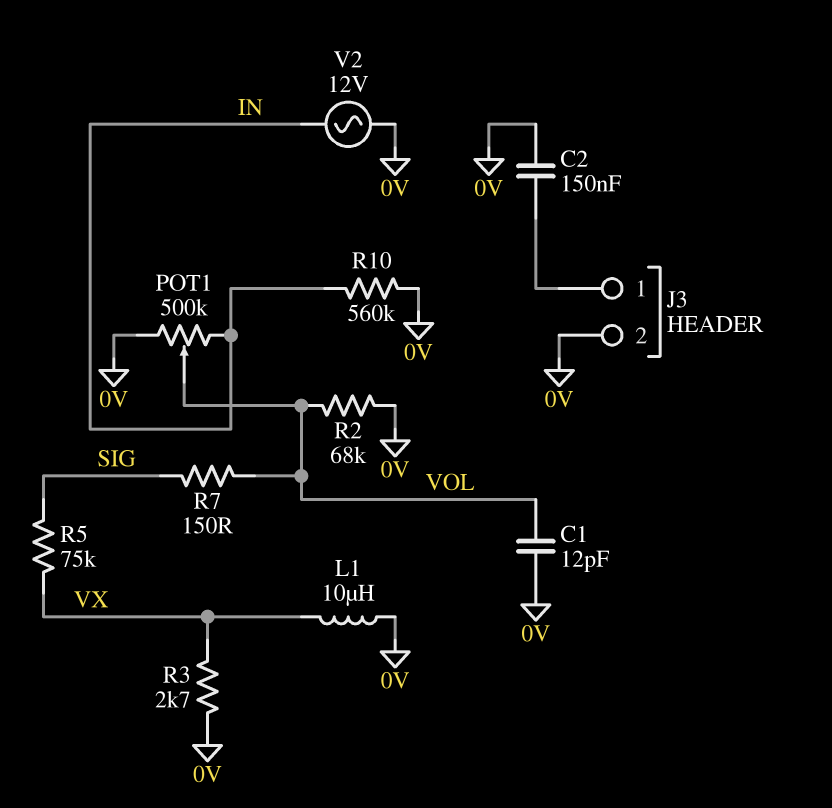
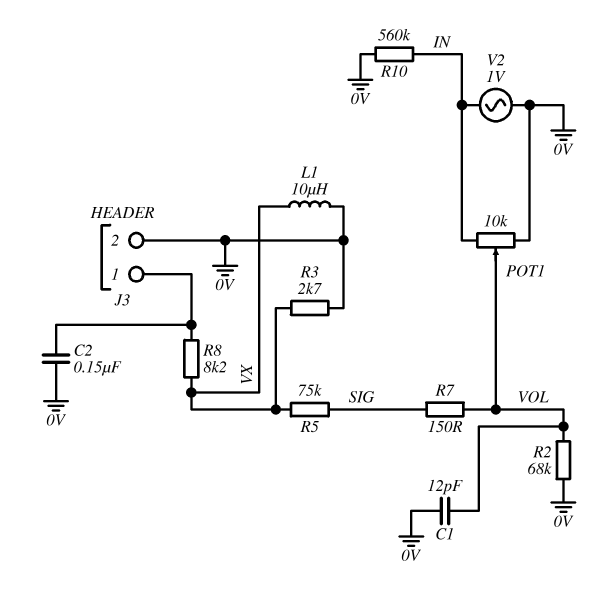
POT1: 500k (0V, IN, wiper VOL) -> 10k (0V, IN, wiper VOL)
R8: none -> 8.2k (J3/1, VX)
V2: AC 12V (0V, IN) -> AC 1V (0V, IN)

